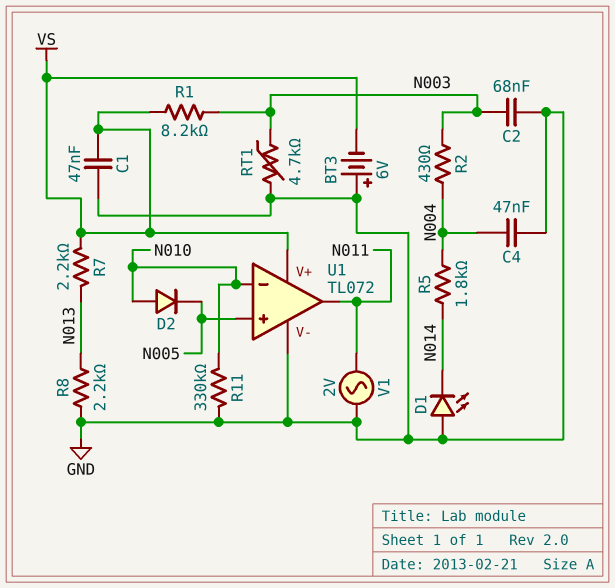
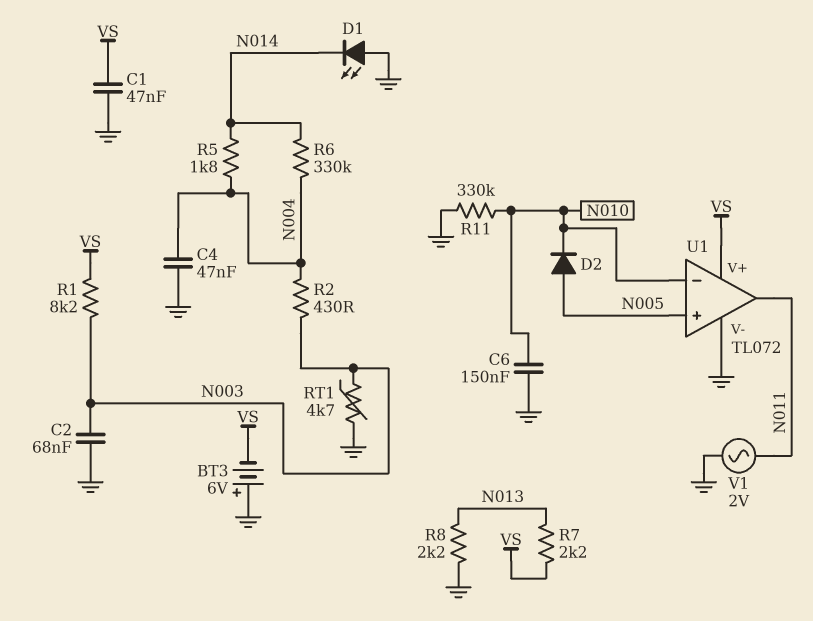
C6: none -> 150nF (GND, N010)
D2: diode (A N010, K N005) -> diode (A N005, K N010)
R6: none -> 330k (N004, N014)

